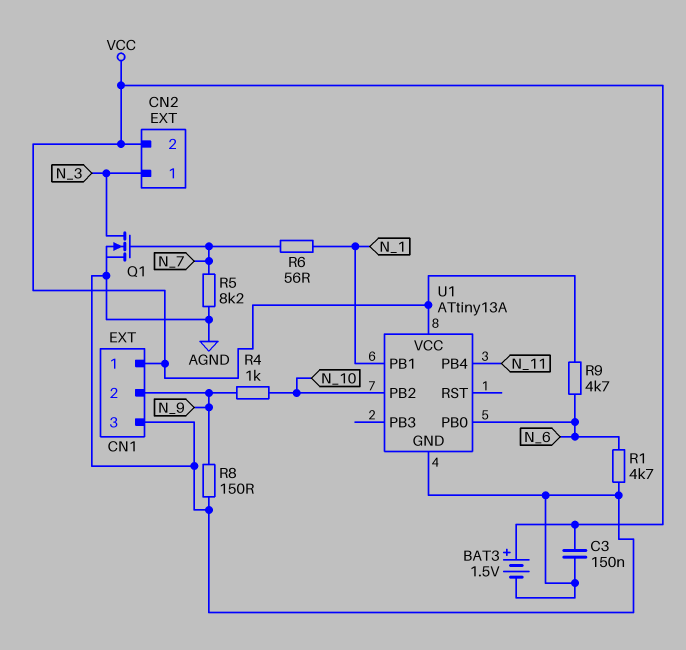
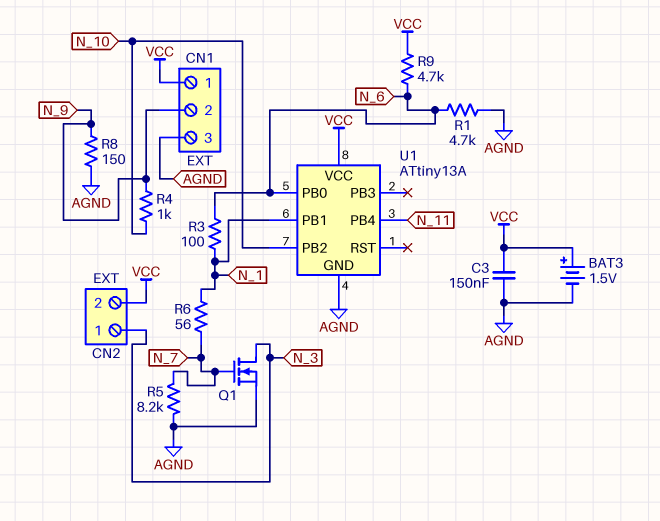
R3: none -> 100 (N_1, N_6)

